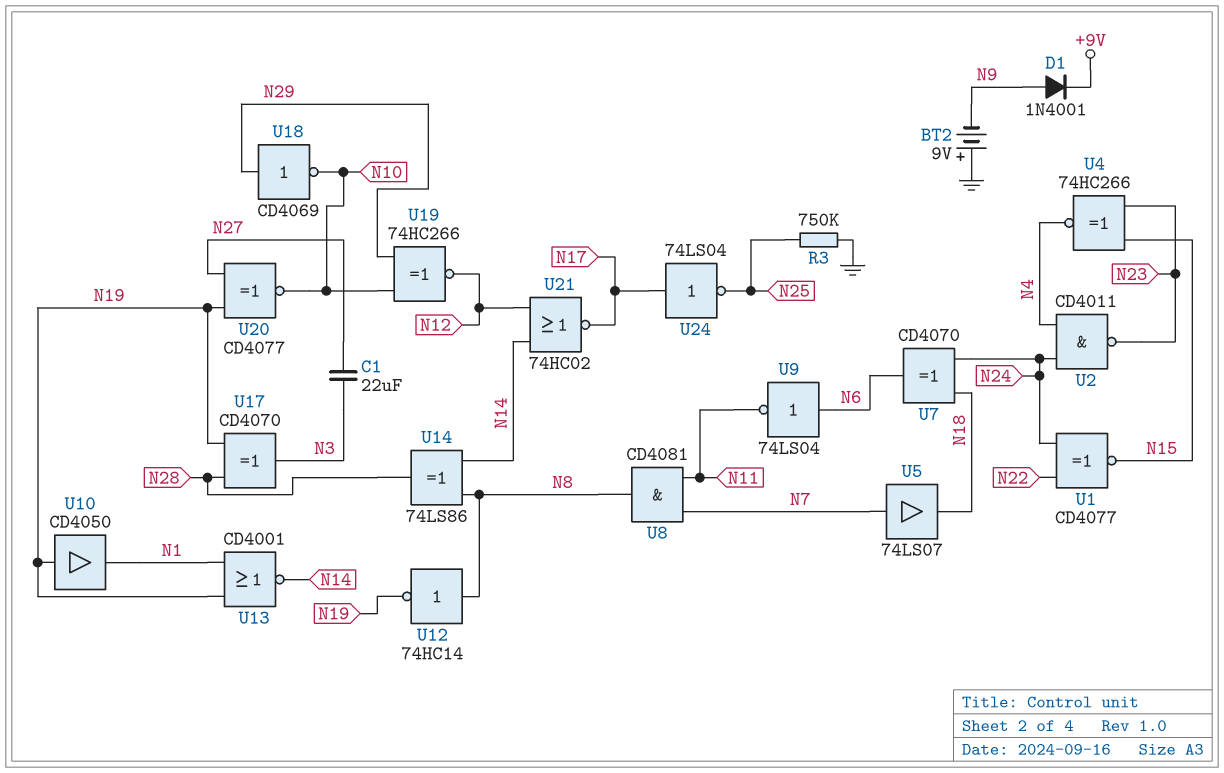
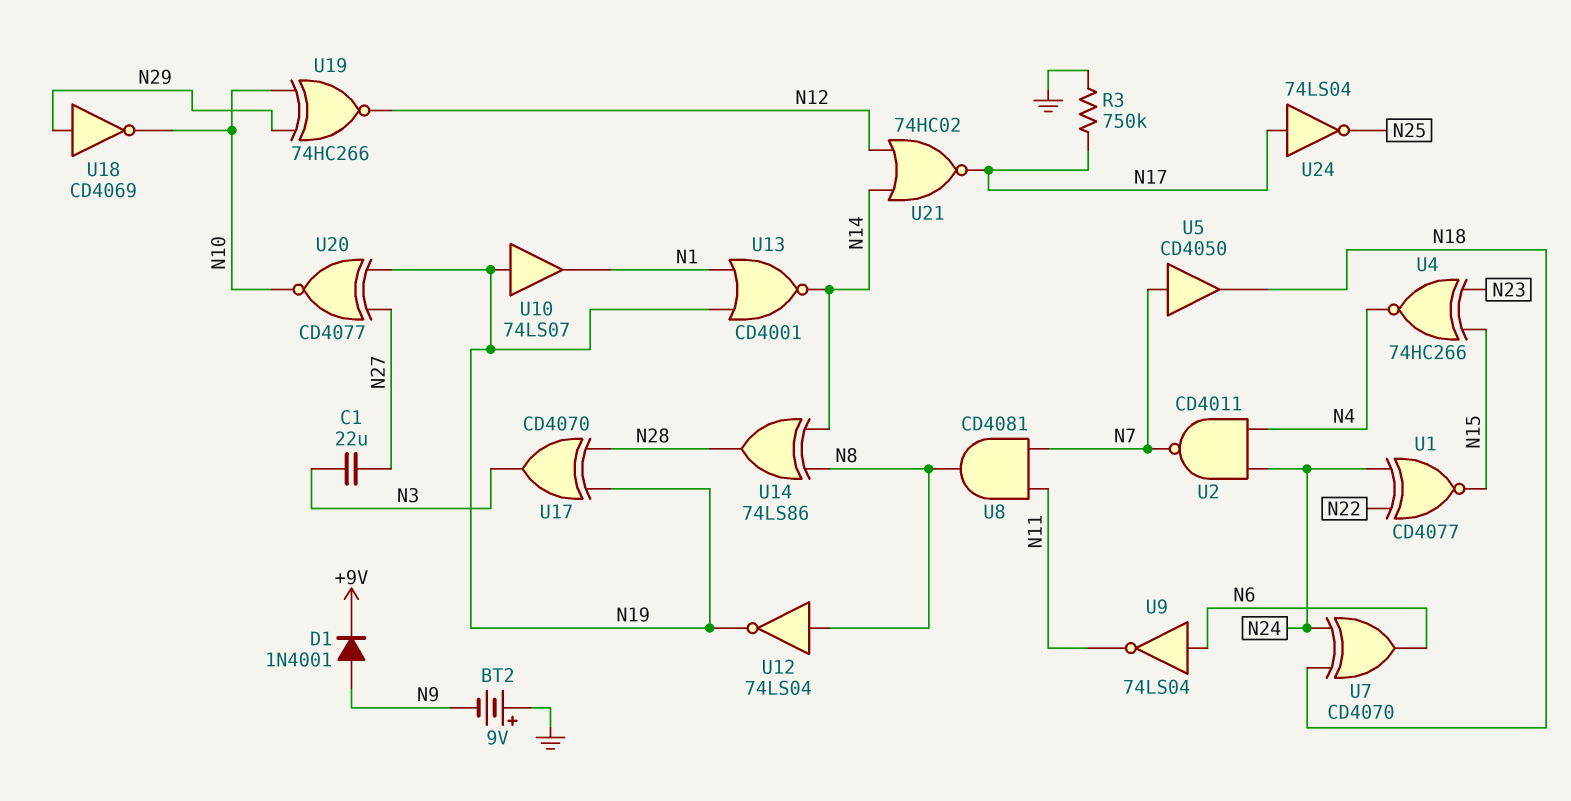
R3: 750k (GND, N25) -> 750k (GND, N17)
U2: NAND CD4011 (in N4, in N24, out N23) -> NAND CD4011 (in N4, in N24, out N7)
U5: buffer 74LS07 (in N7, out N18) -> buffer CD4050 (in N7, out N18)
U10: buffer CD4050 (in N19, out N1) -> buffer 74LS07 (in N19, out N1)
U12: NOT 74HC14 (in N8, out N19) -> NOT 74LS04 (in N8, out N19)

